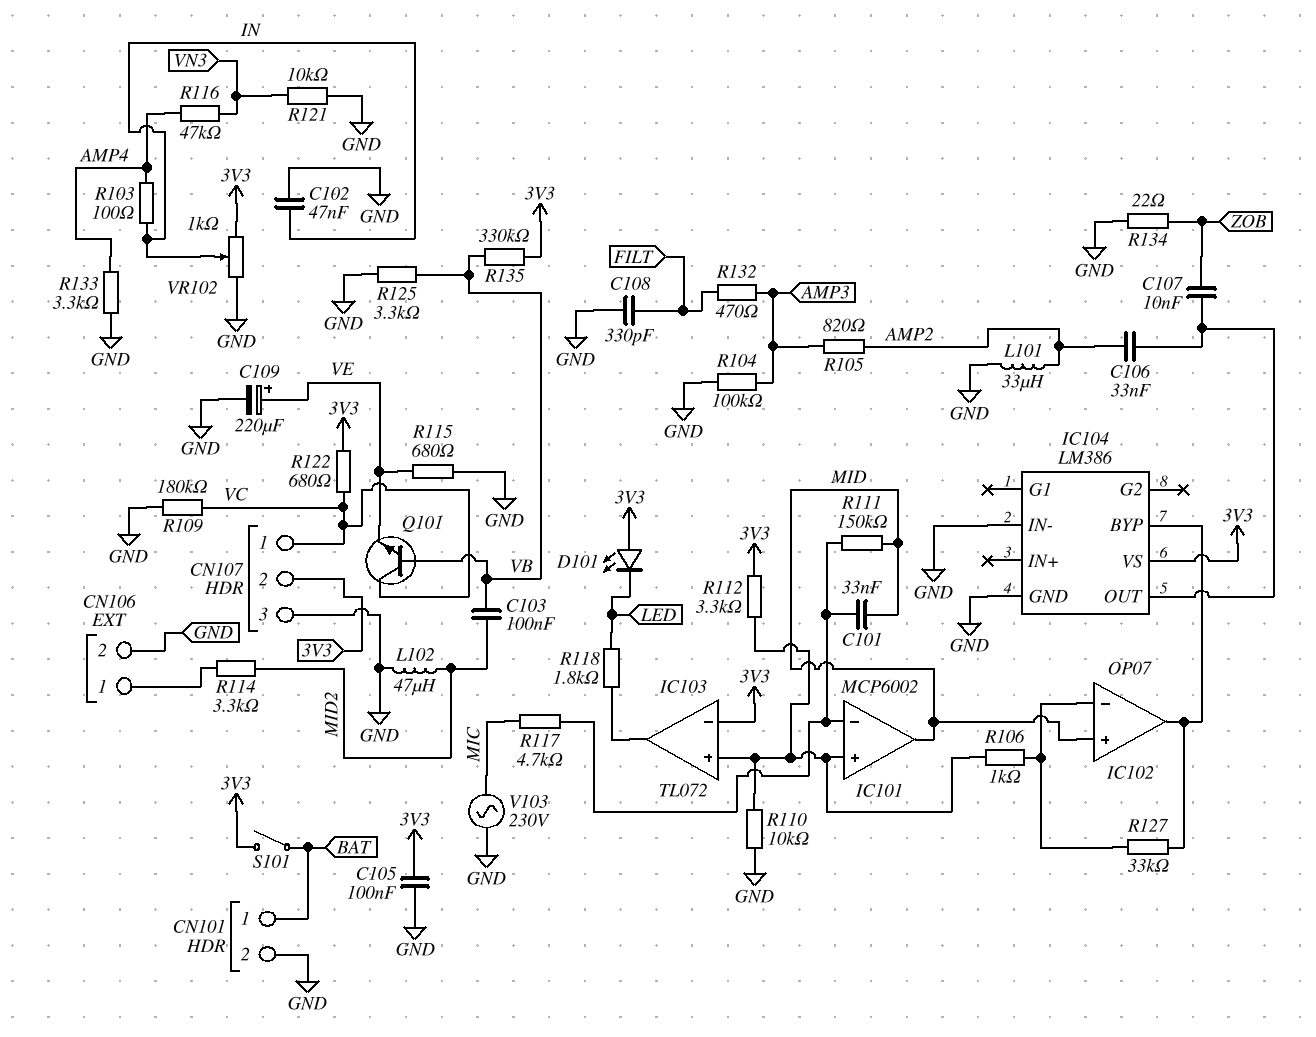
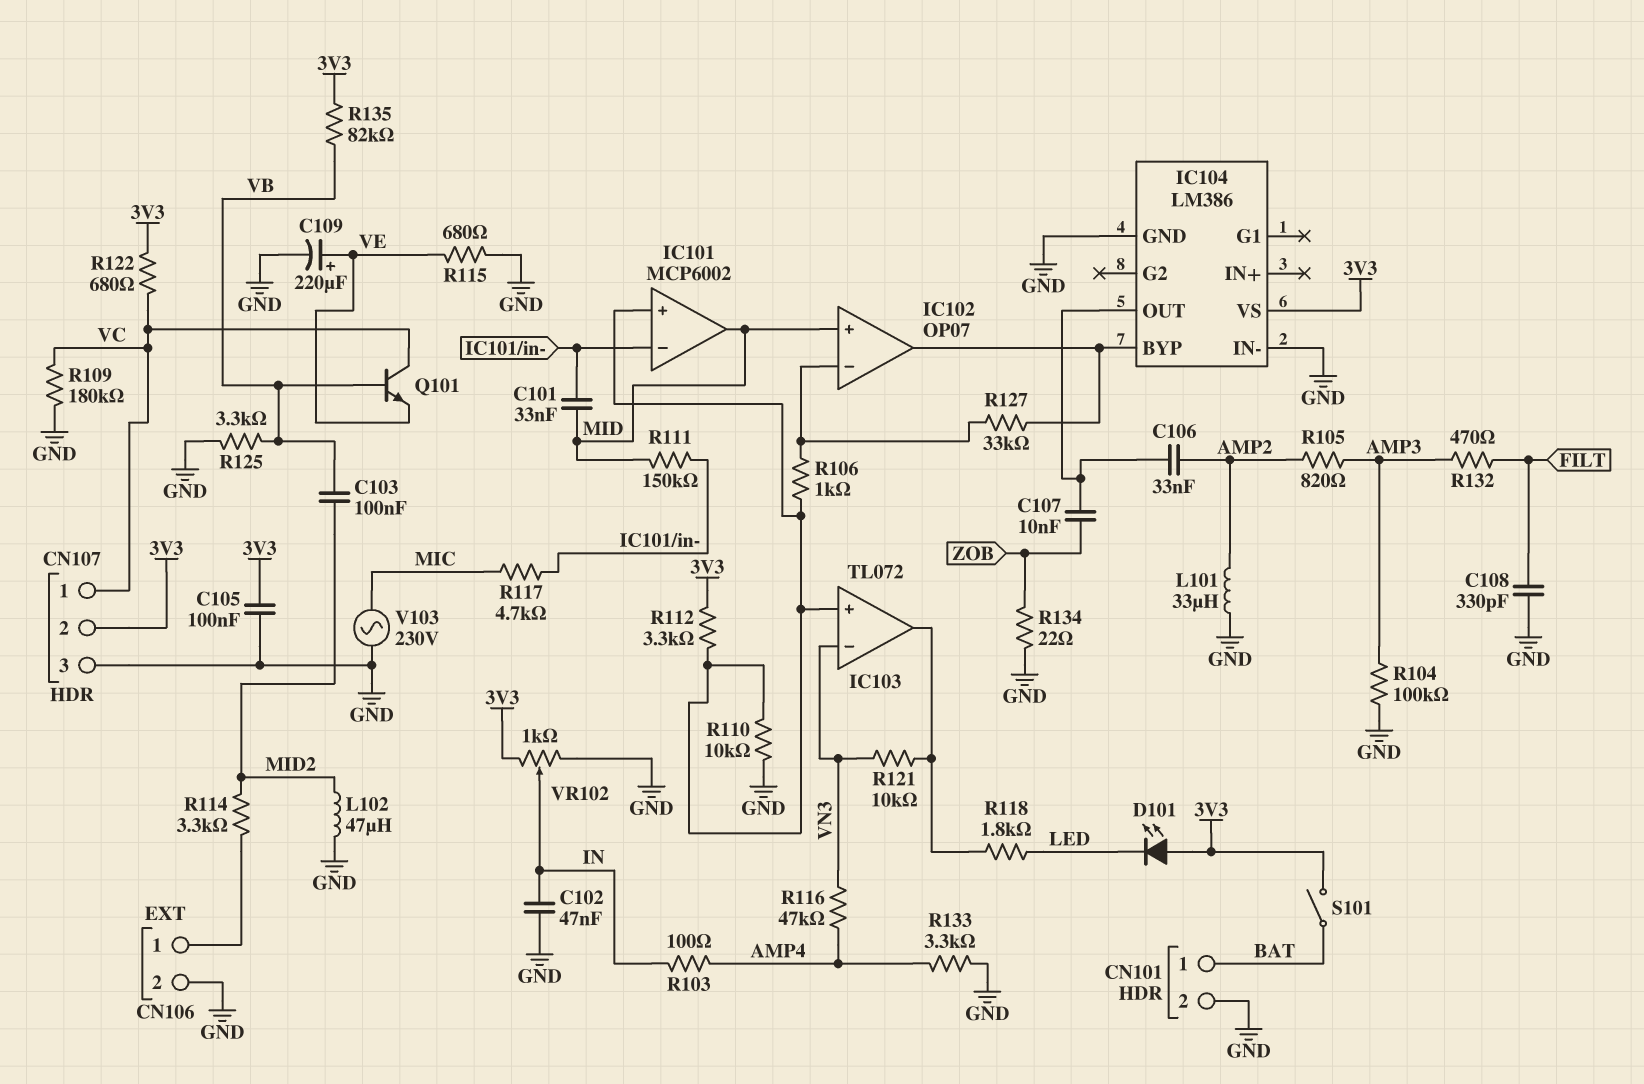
IC103 pin in-: 3V3 -> VN3
R121: 10k (GND, VN3) -> 10k (IC103/out, VN3)
R135: 330k (3V3, VB) -> 82k (3V3, VB)

